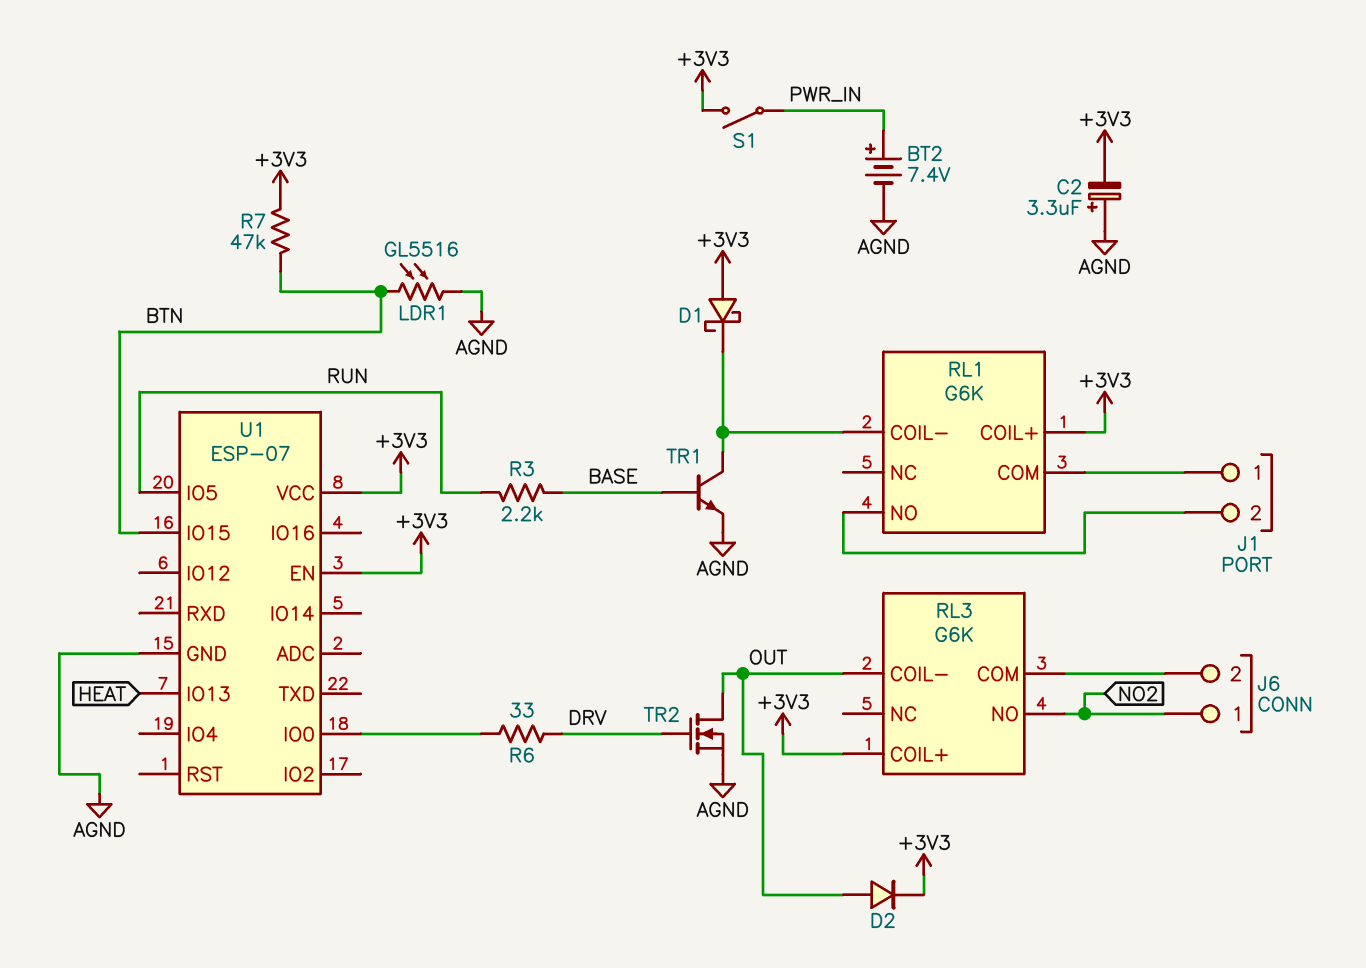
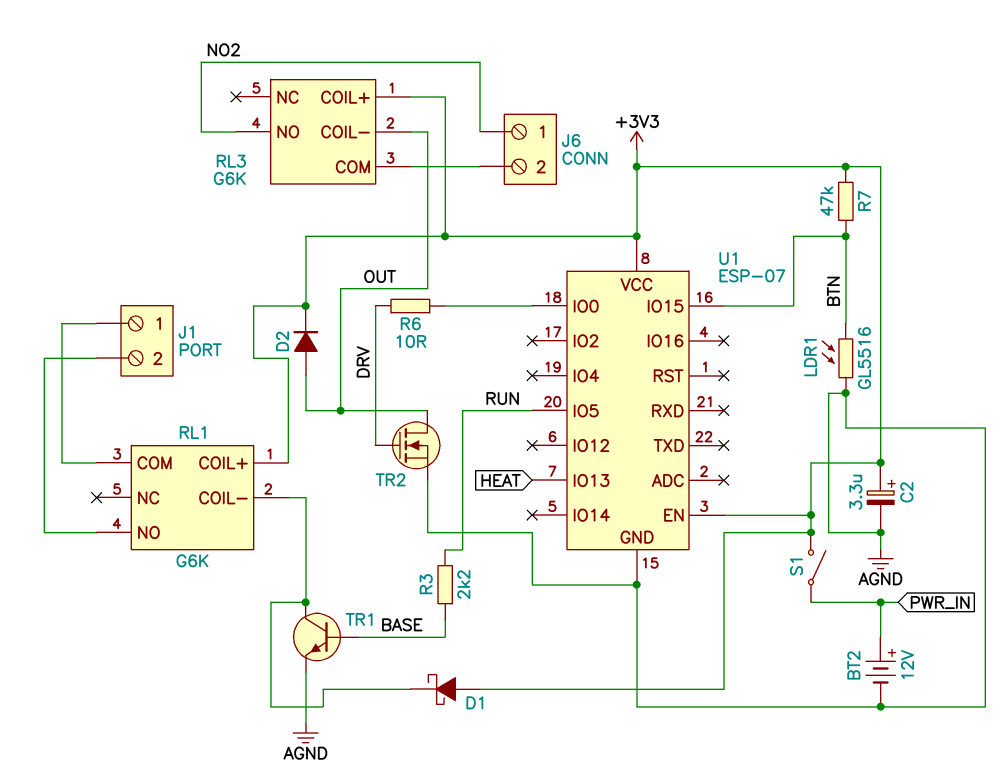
BT2: 7.4V (plus PWR_IN, minus AGND) -> 12V (plus PWR_IN, minus AGND)
C2: 3.3uF (plus AGND, minus +3V3) -> 3.3uF (plus +3V3, minus AGND)
R6: 33 (DRV, U1/IO0) -> 10 (DRV, U1/IO0)

